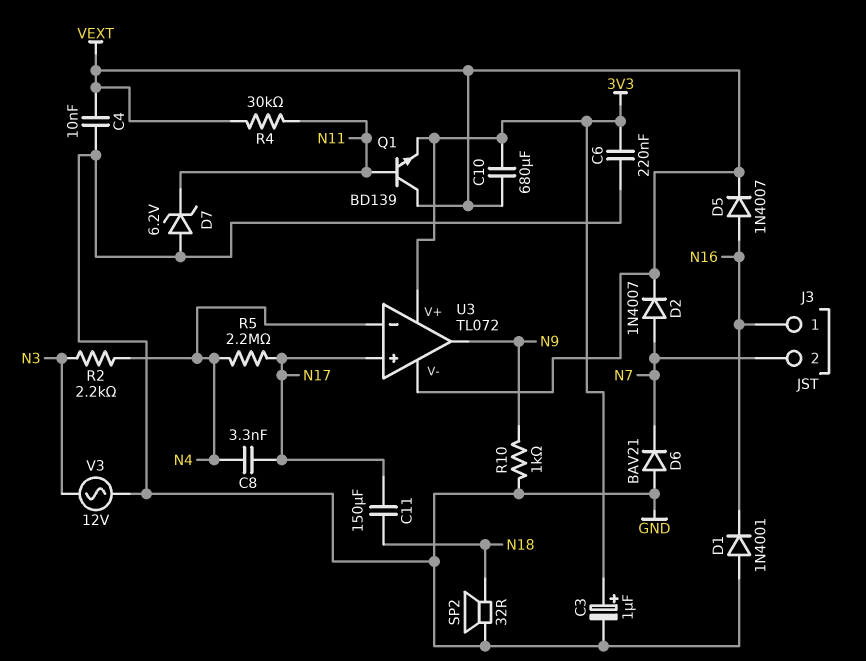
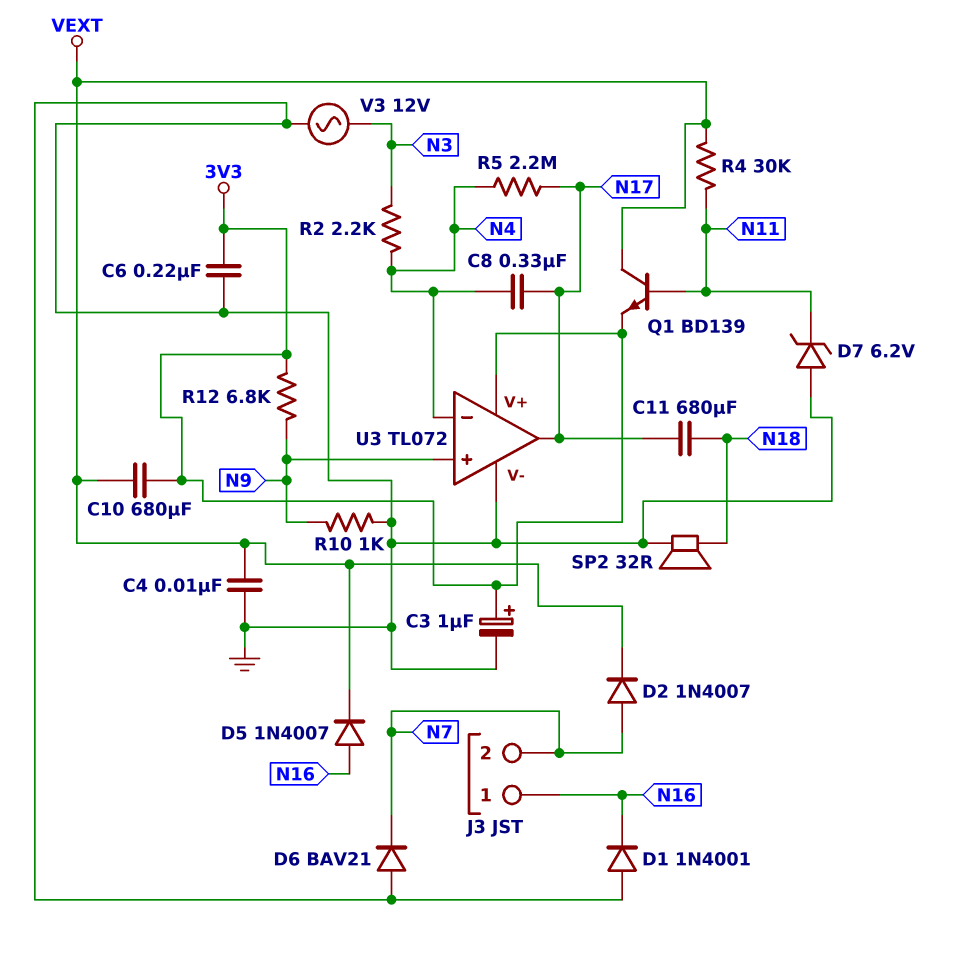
C8: 3.3nF (N4, N17) -> 330nF (N4, N17)
C11: 150uF (N17, N18) -> 680uF (N17, N18)
R12: none -> 6.8k (3V3, N9)
U3 pin V-: VEXT -> GND
U3 pin in+: N17 -> N9
U3 pin out: N9 -> N17

